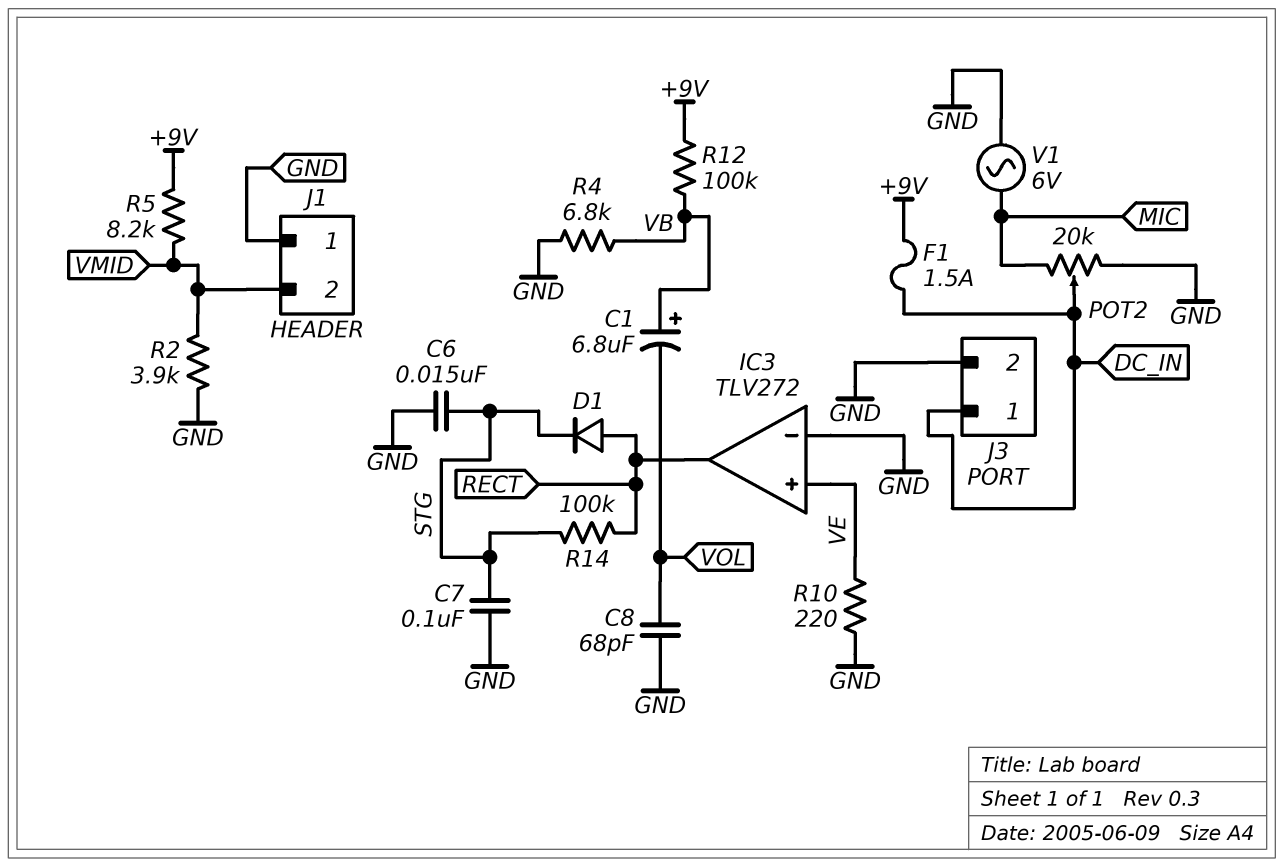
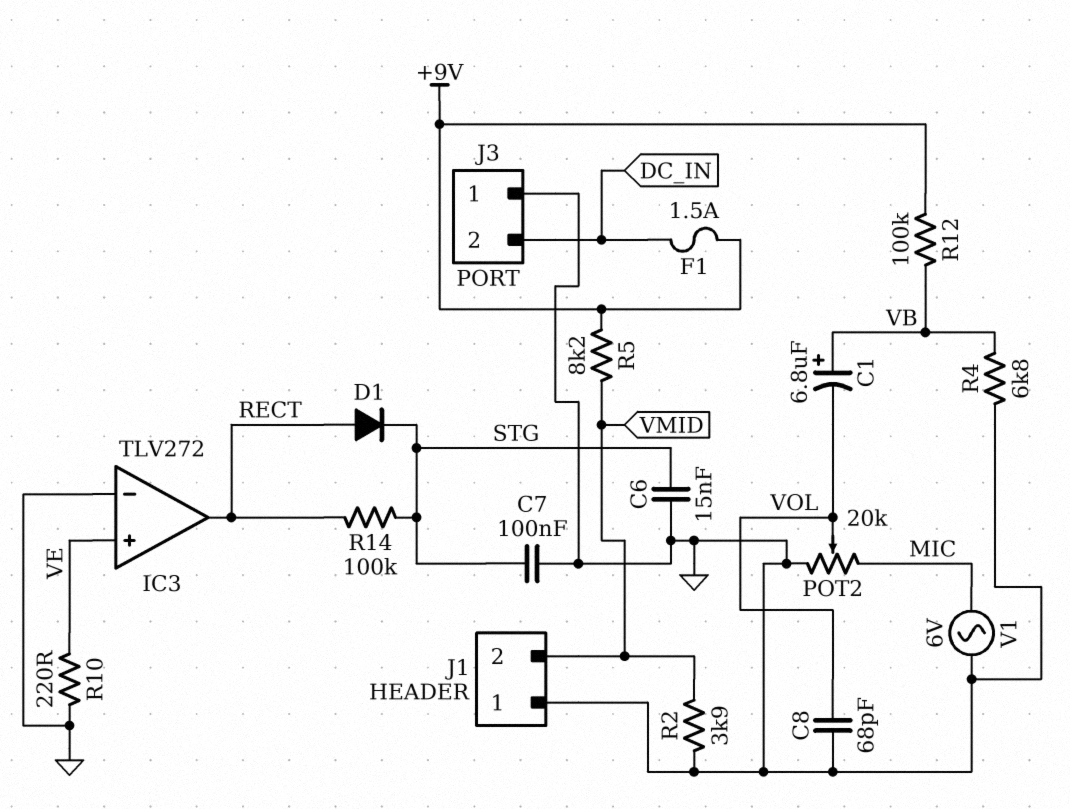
J3 pin 1: DC_IN -> GND
J3 pin 2: GND -> DC_IN
POT2: 20k (GND, MIC, wiper DC_IN) -> 20k (GND, MIC, wiper VOL)

